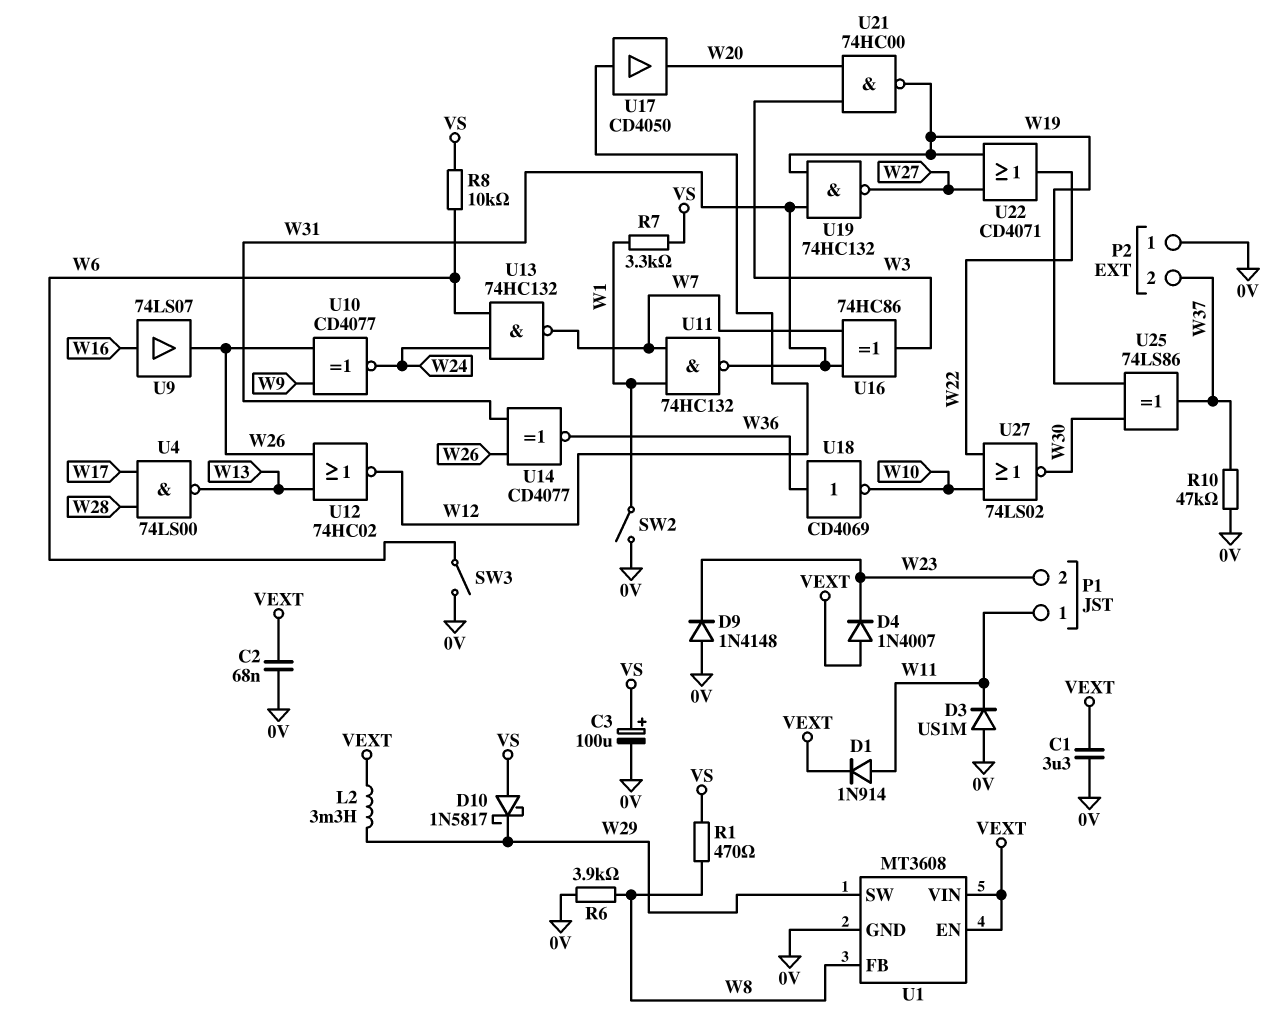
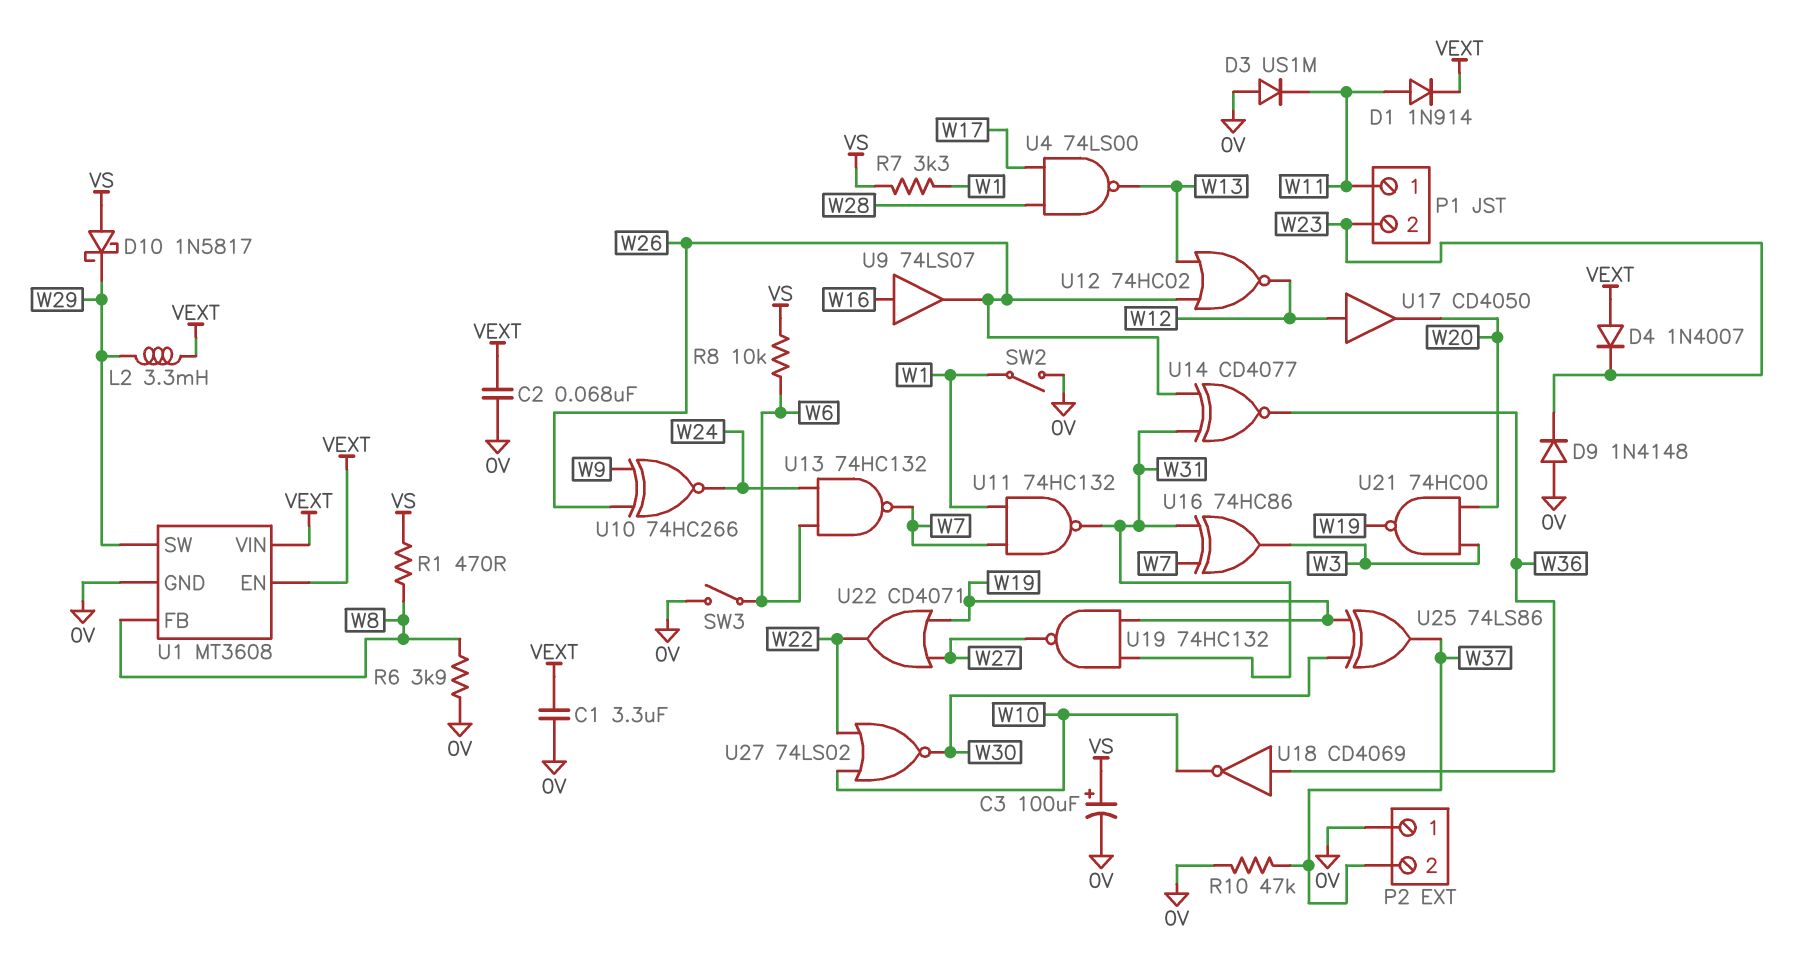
U10: XNOR CD4077 (in W9, in W26, out W24) -> XNOR 74HC266 (in W9, in W26, out W24)

